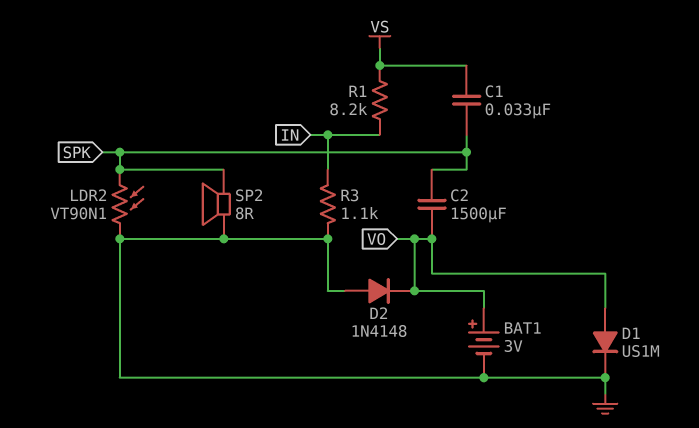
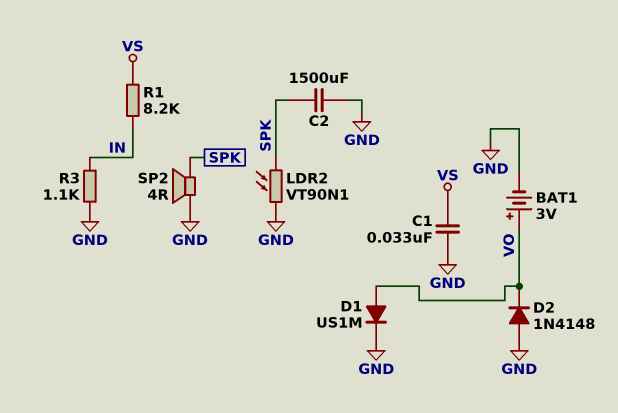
C1: 33nF (SPK, VS) -> 33nF (GND, VS)
C2: 1500uF (SPK, VO) -> 1500uF (GND, SPK)
SP2: speaker 8R (GND, SPK) -> speaker 4R (GND, SPK)

